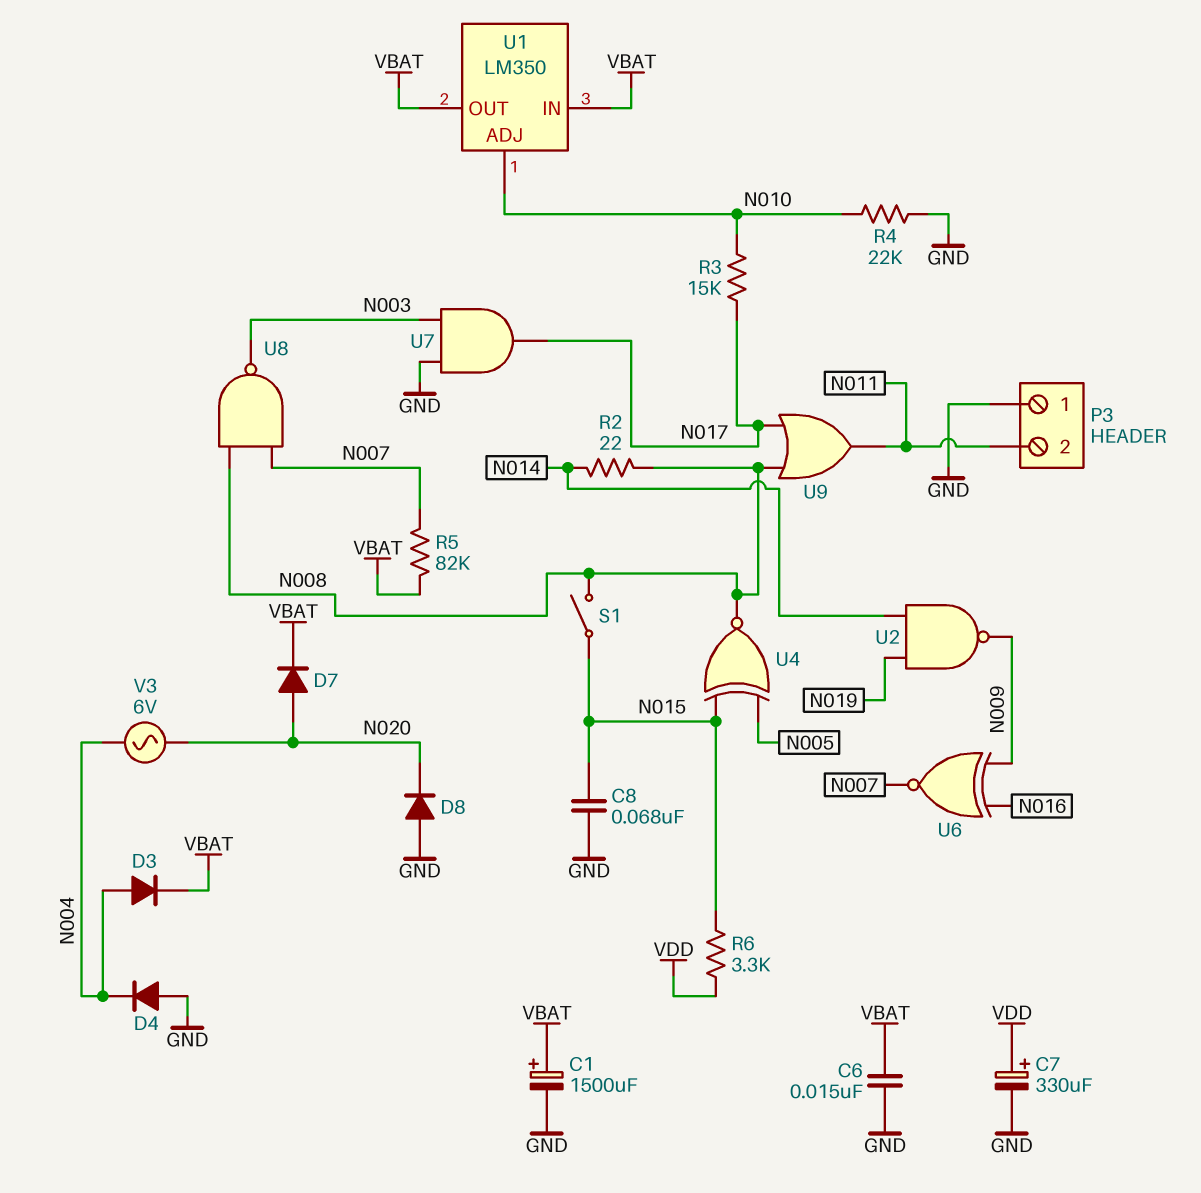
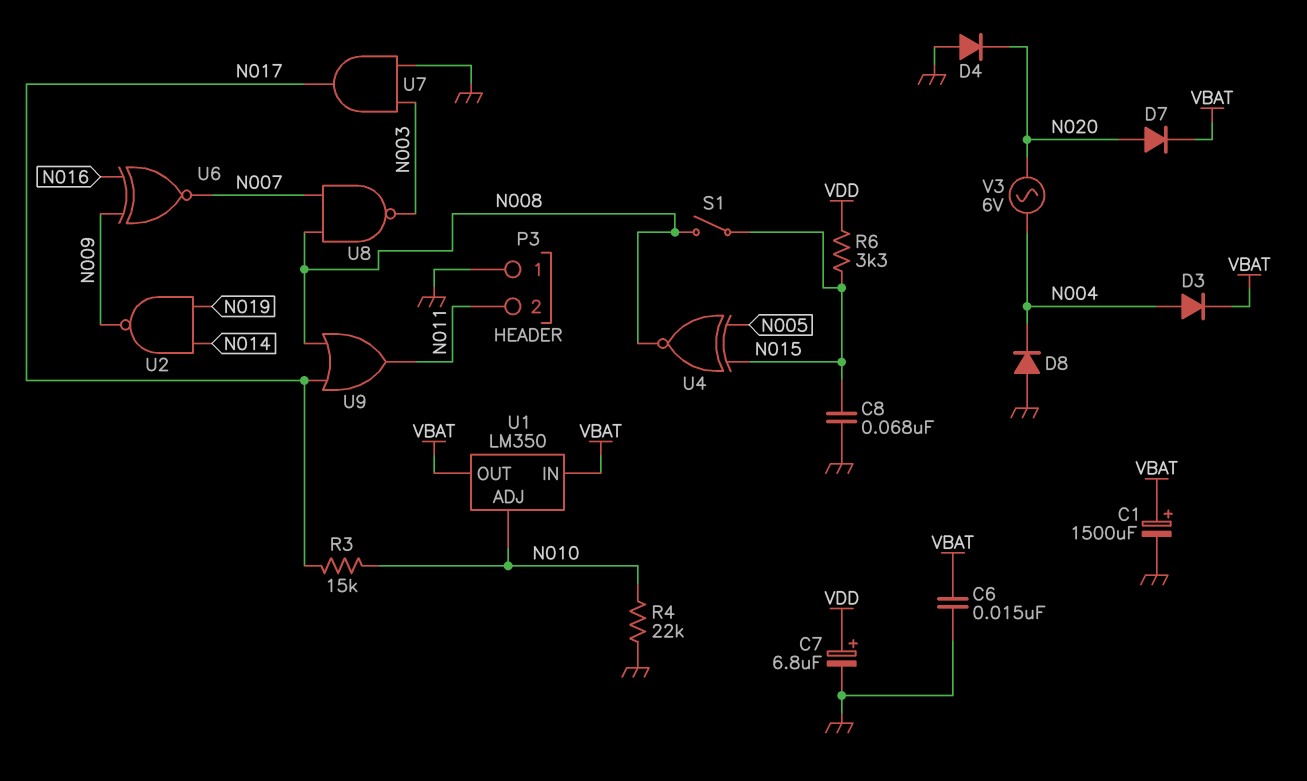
C7: 330uF (plus VDD, minus GND) -> 6.8uF (plus VDD, minus GND)
D4: diode (A GND, K N004) -> diode (A GND, K N020)
D8: diode (A GND, K N020) -> diode (A GND, K N004)
R2: 22 (N008, N014) -> none
R5: 82k (N007, VBAT) -> none

